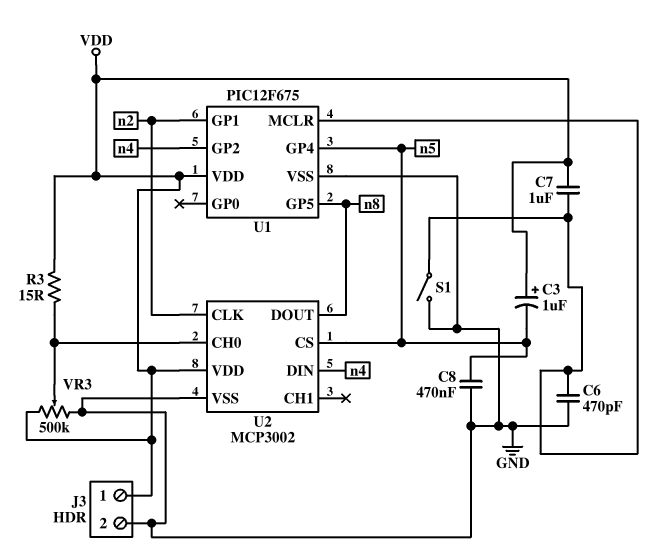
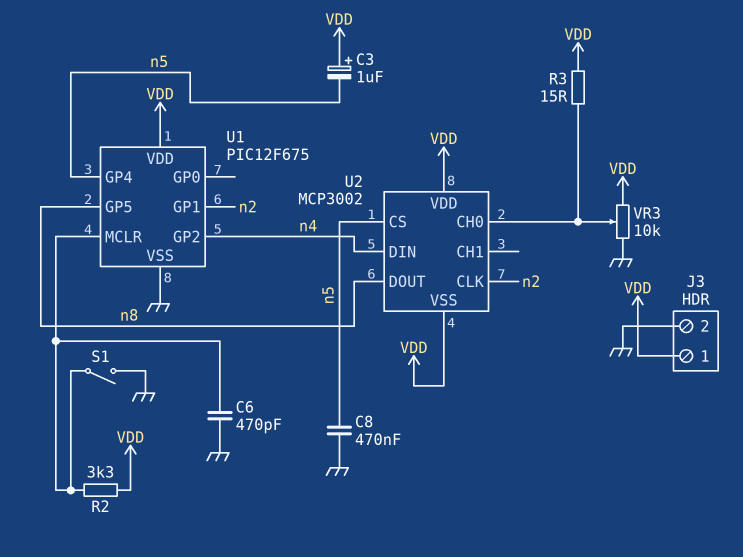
C7: 1uF (U1/MCLR, VDD) -> none
R2: none -> 3.3k (U1/MCLR, VDD)
U2 pin VSS: GND -> VDD
VR3: 500k (GND, VDD, wiper U2/CH0) -> 10k (GND, VDD, wiper U2/CH0)

